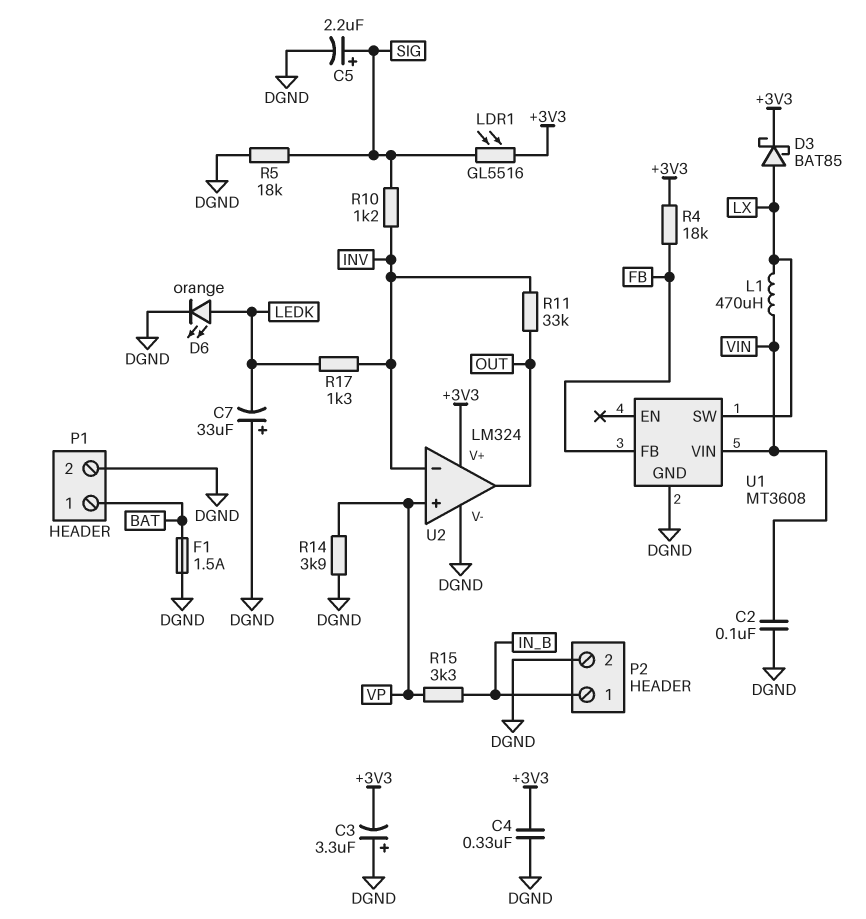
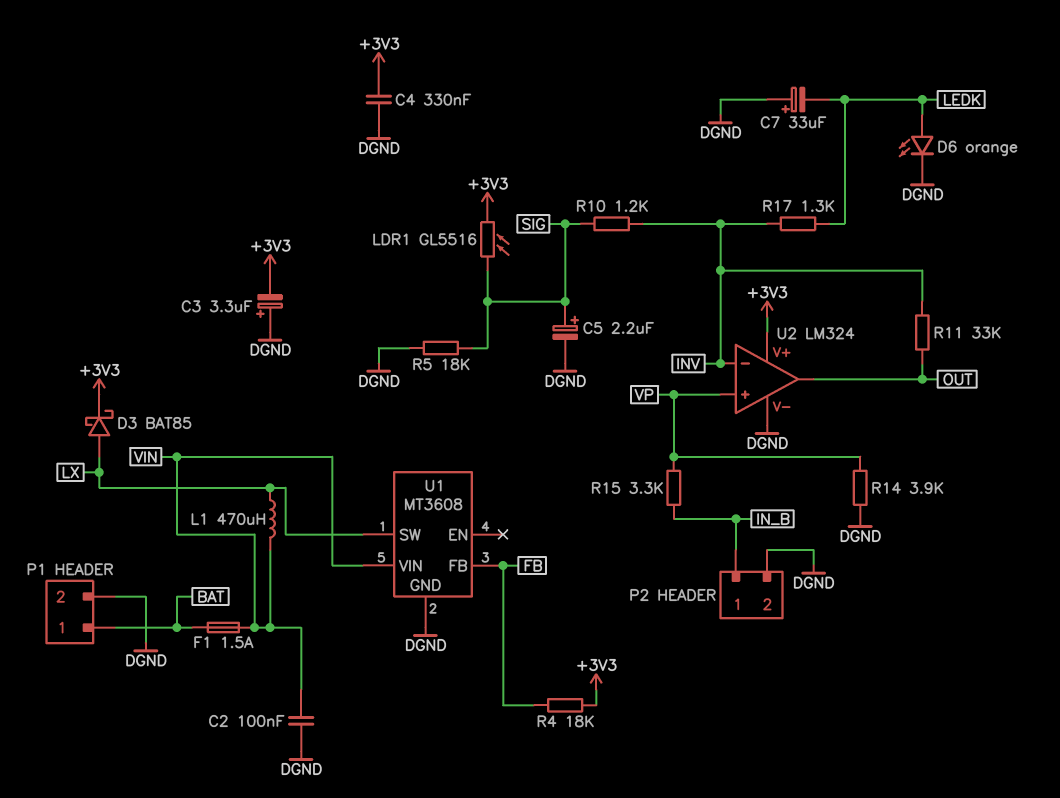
F1: 1.5A (BAT, DGND) -> 1.5A (BAT, VIN)

